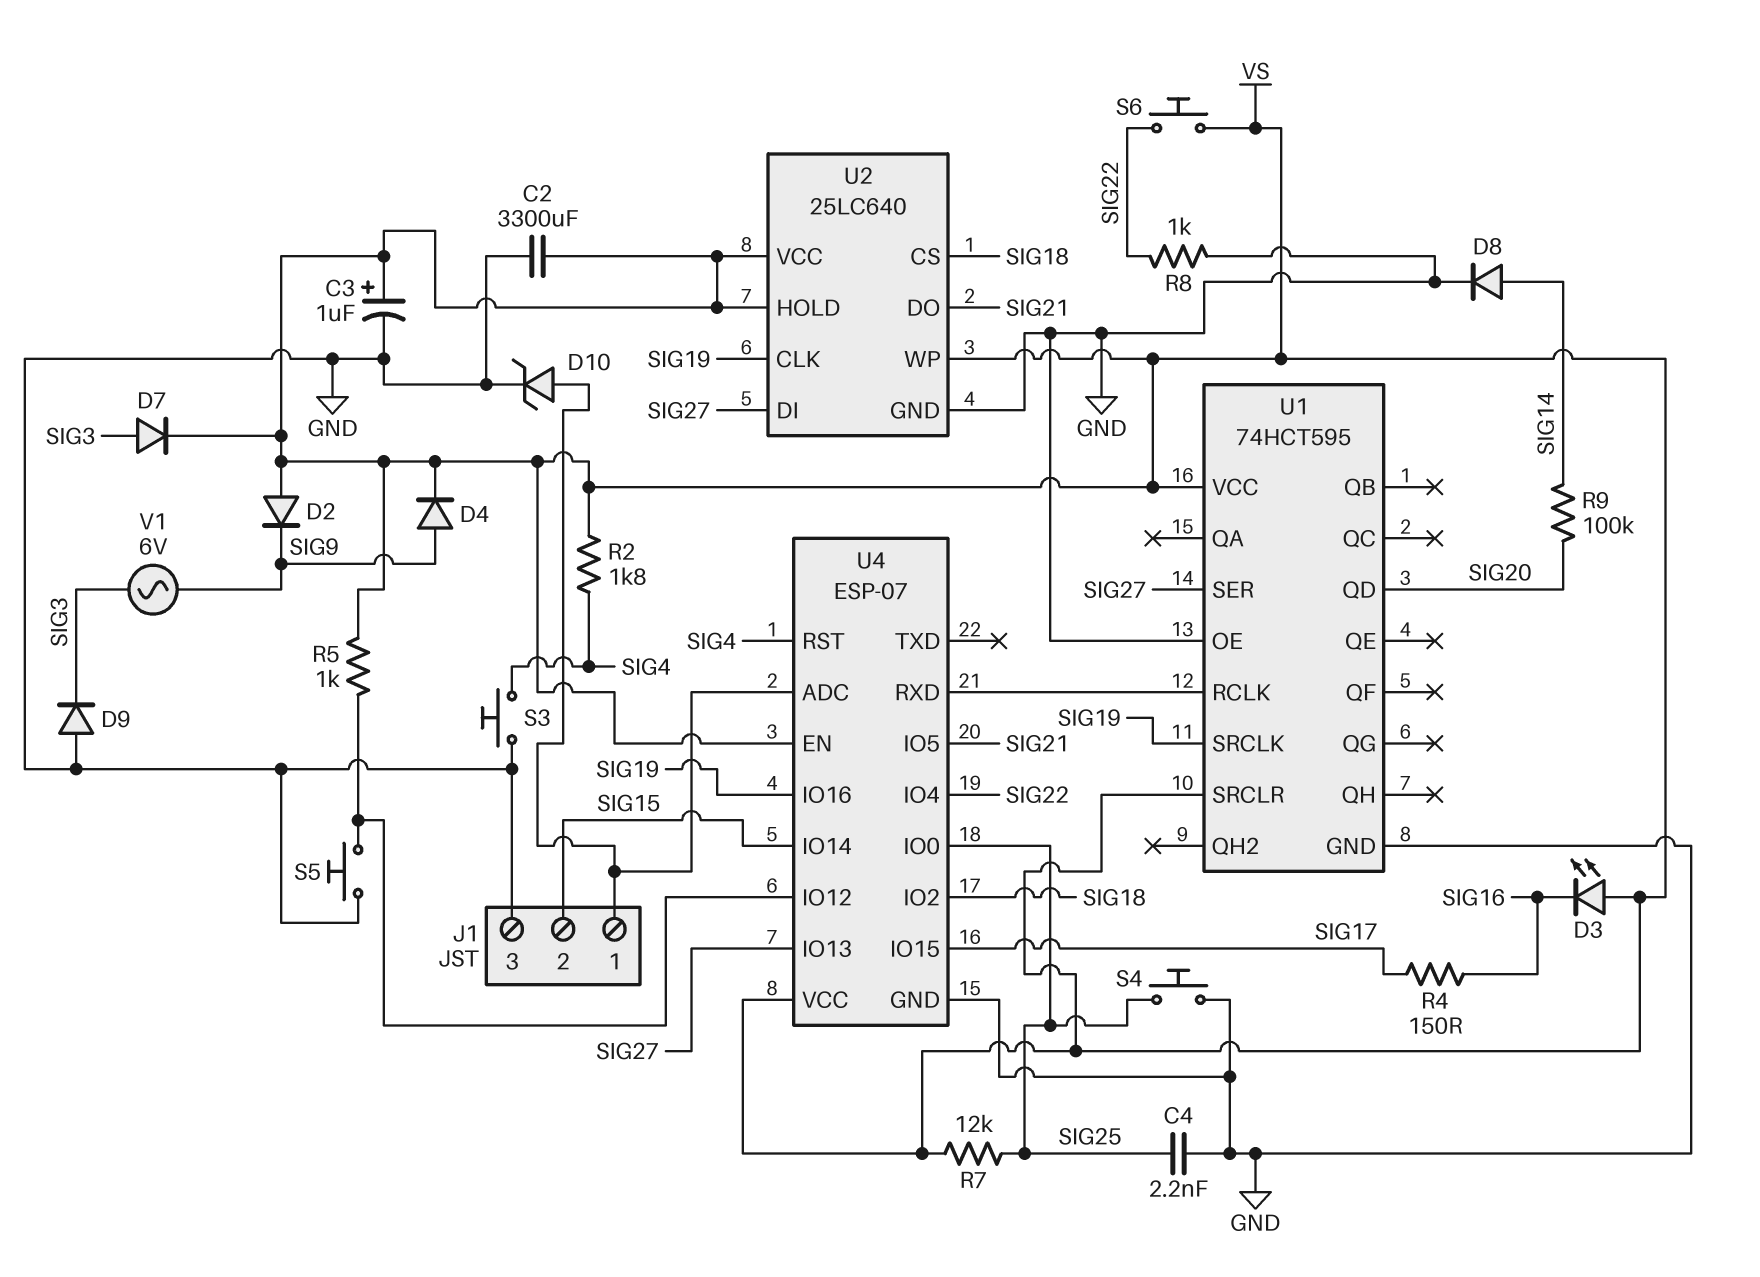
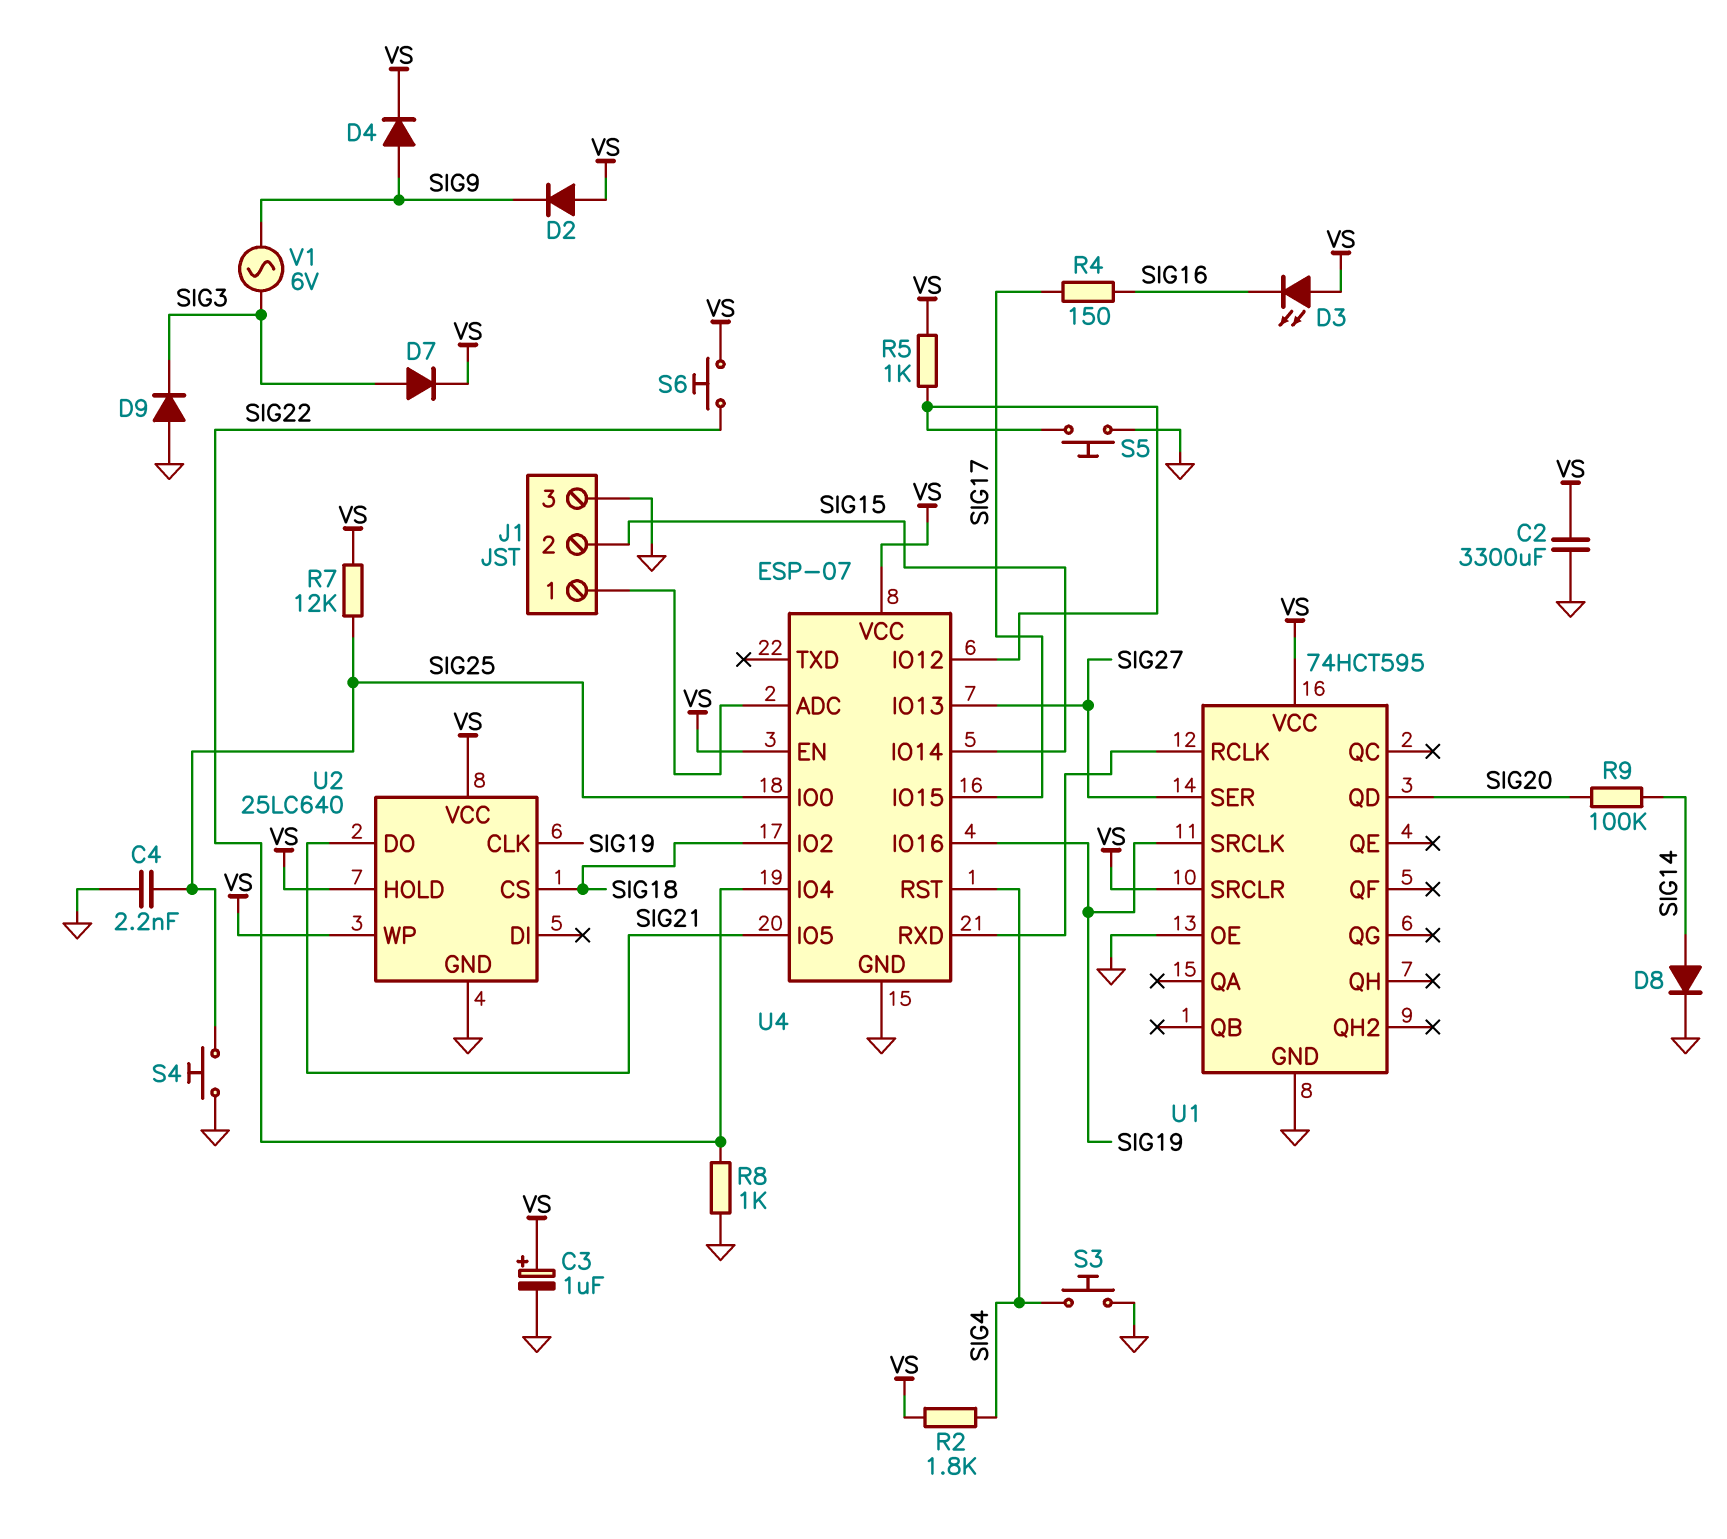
D10: zener (A J1/1, K GND) -> none
U2 pin DI: SIG27 -> none

